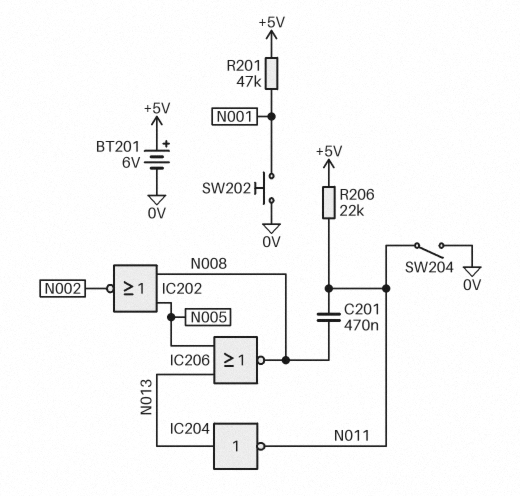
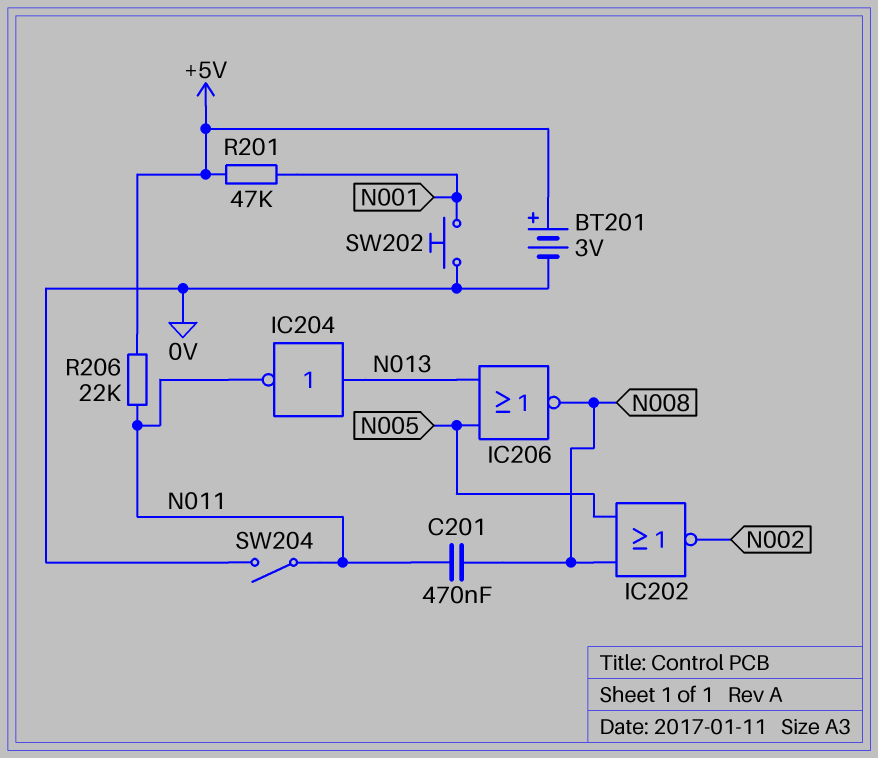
BT201: 6V (plus +5V, minus 0V) -> 3V (plus +5V, minus 0V)

